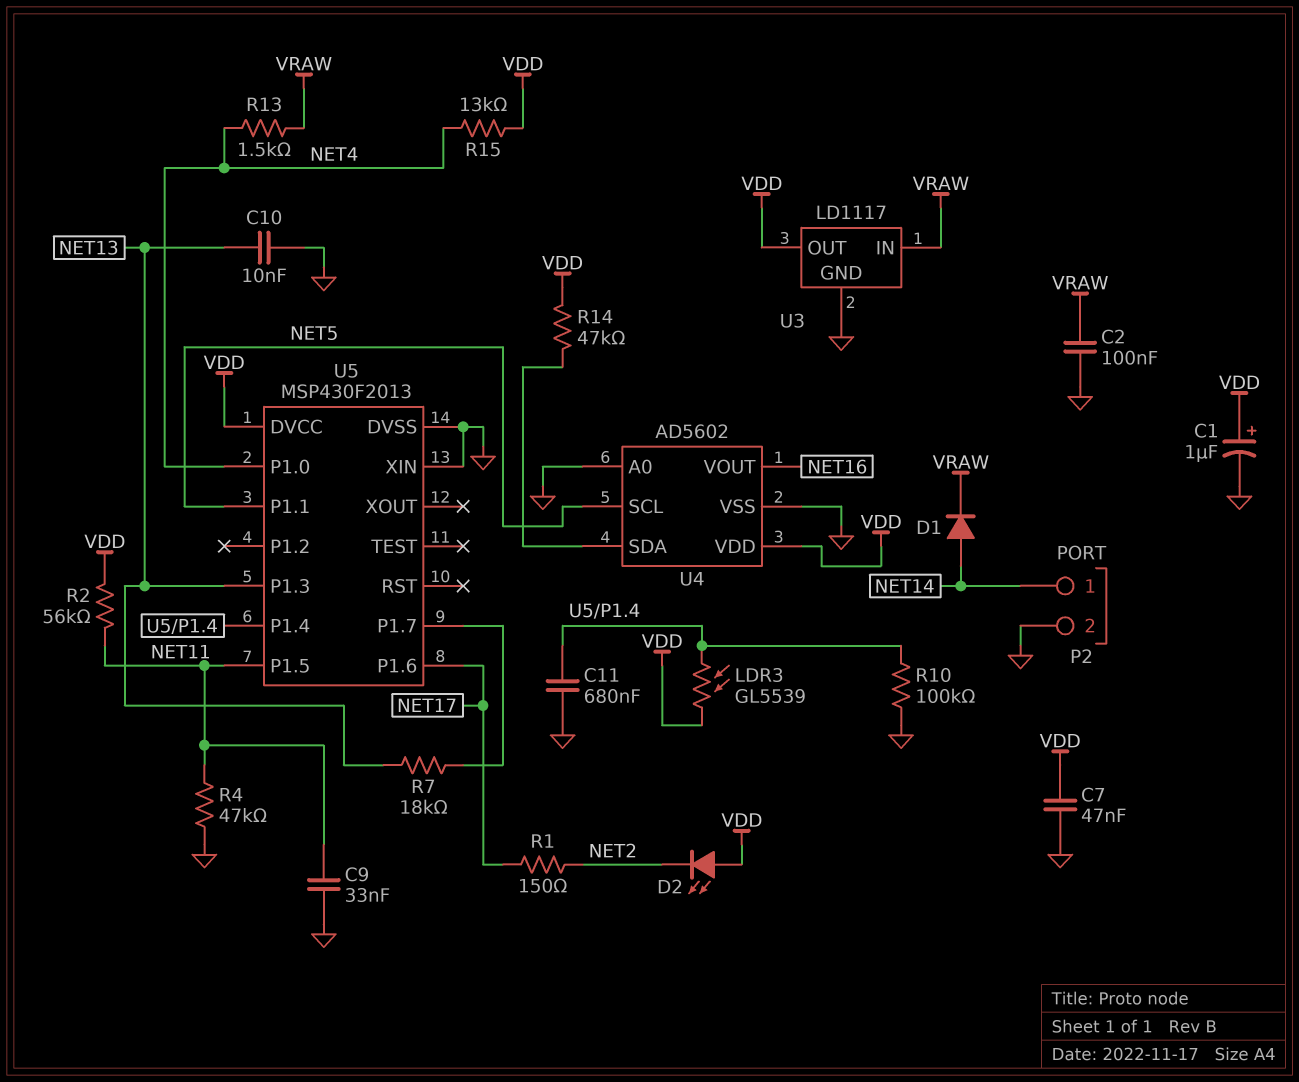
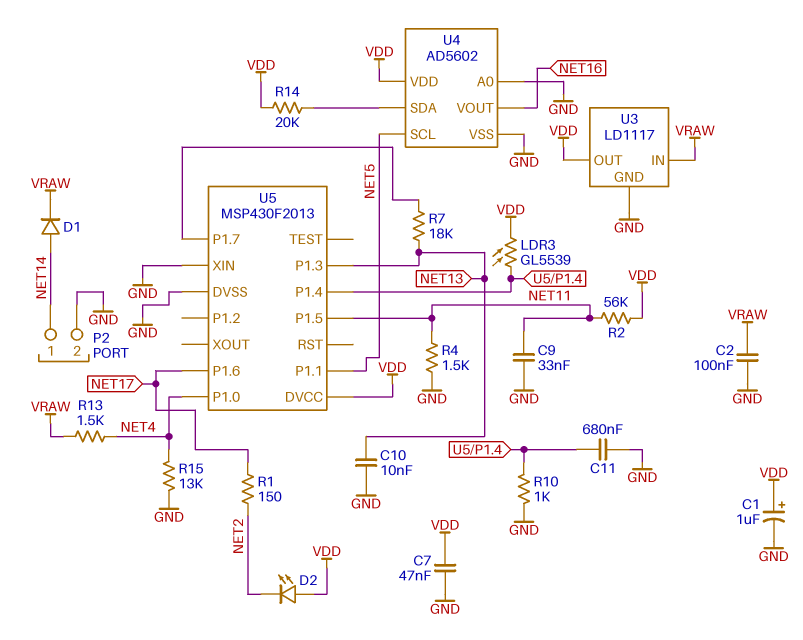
R4: 47k (GND, NET11) -> 1.5k (GND, NET11)
R10: 100k (GND, U5/P1.4) -> 1k (GND, U5/P1.4)
R14: 47k (U4/SDA, VDD) -> 20k (U4/SDA, VDD)
R15: 13k (NET4, VDD) -> 13k (GND, NET4)

